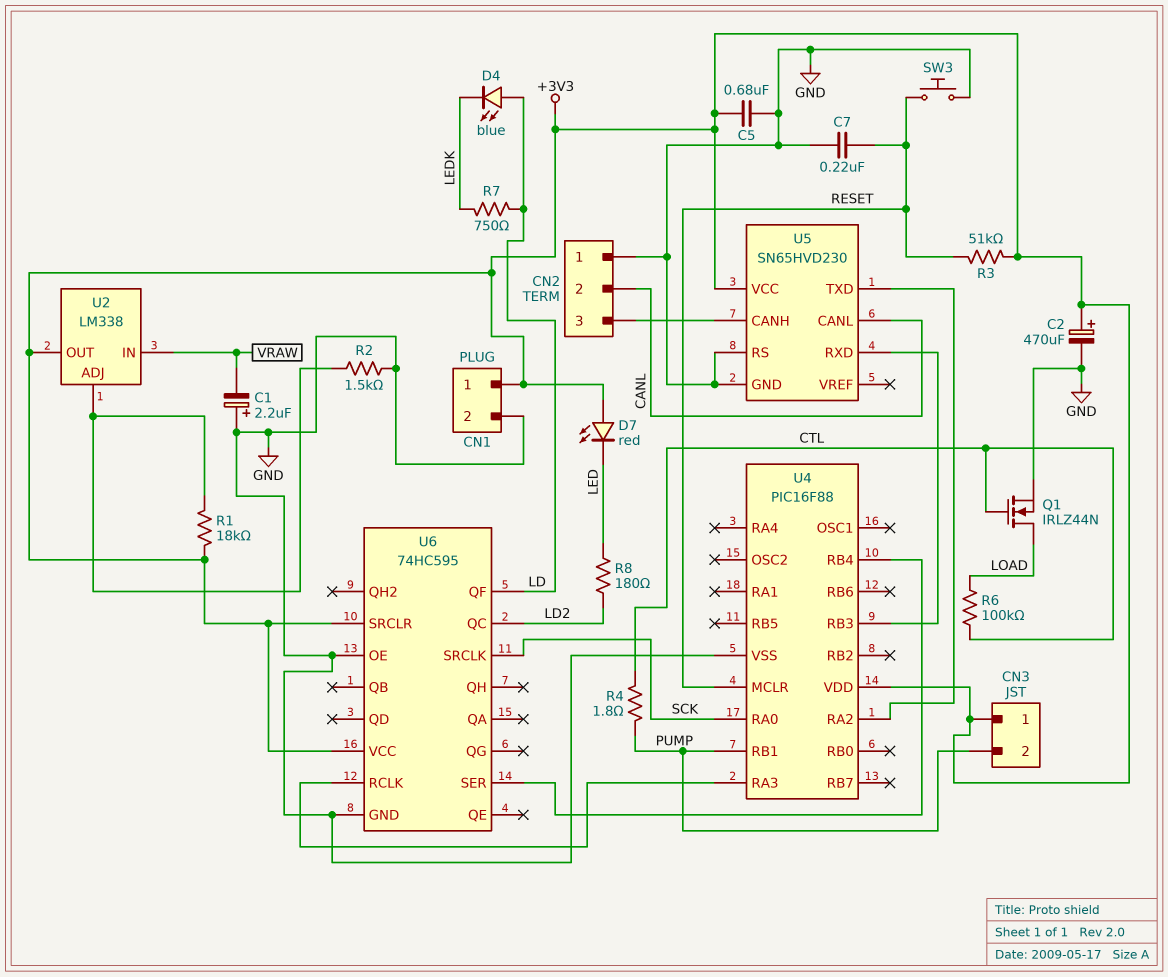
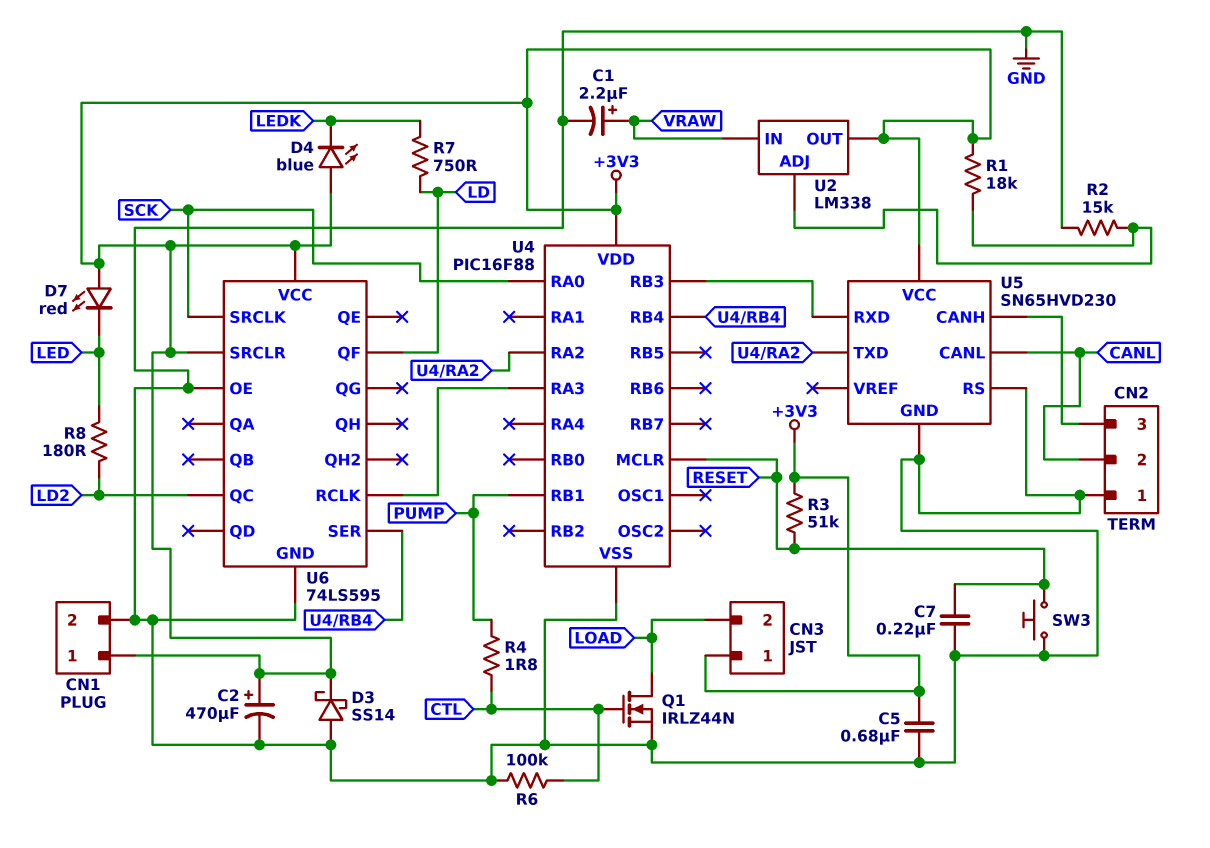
C1: 2.2uF (plus GND, minus VRAW) -> 2.2uF (plus VRAW, minus GND)
CN3 pin 2: PUMP -> LOAD
D3: none -> schottky SS14 (A GND, K +3V3)
D4: LED blue (A LD, K LEDK) -> LED blue (A +3V3, K LEDK)
R2: 1.5k (GND, U2/ADJ) -> 15k (GND, U2/ADJ)
R6: 100k (CTL, LOAD) -> 100k (CTL, GND)
U6: 74HC595 -> 74LS595

